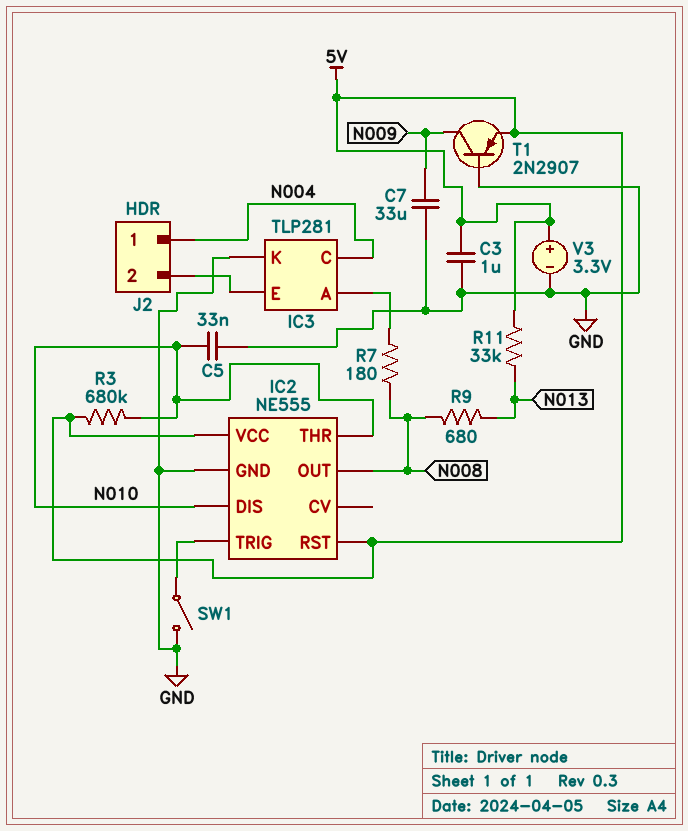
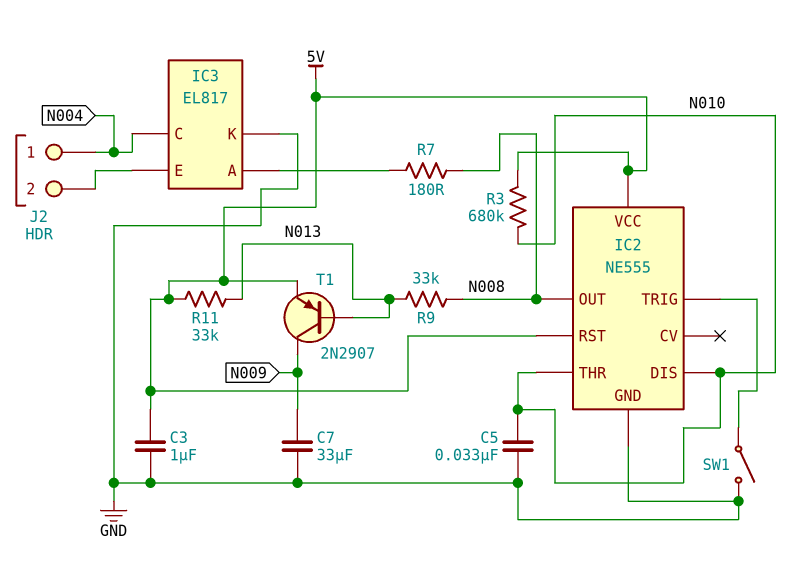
IC3: TLP281 -> EL817
R9: 680 (N008, N013) -> 33k (N008, N013)
T1: PNP 2N2907 (B GND, C N009, E 5V) -> PNP 2N2907 (B N013, C N009, E 5V)
V3: 3.3V (plus 5V, minus GND) -> none

